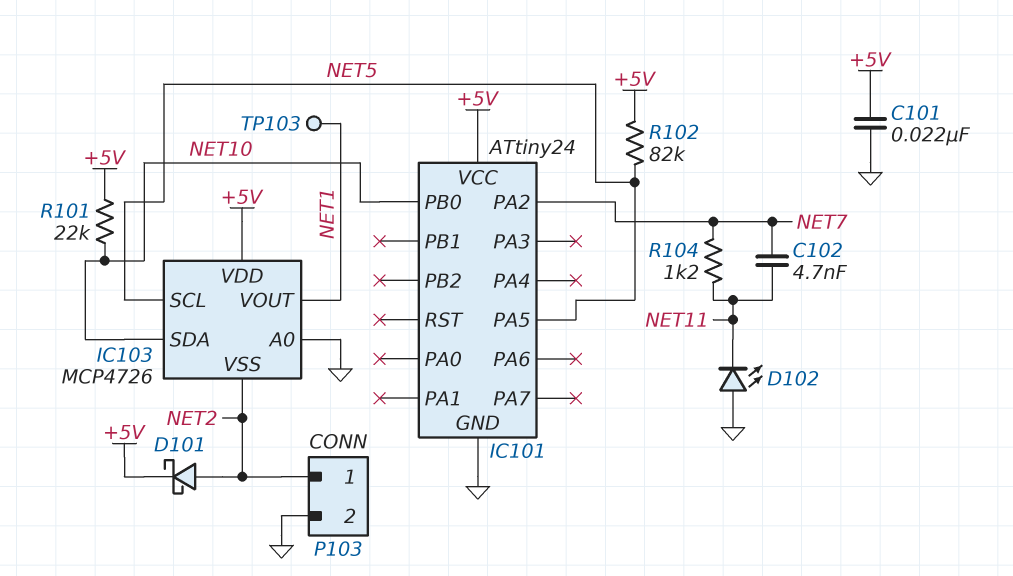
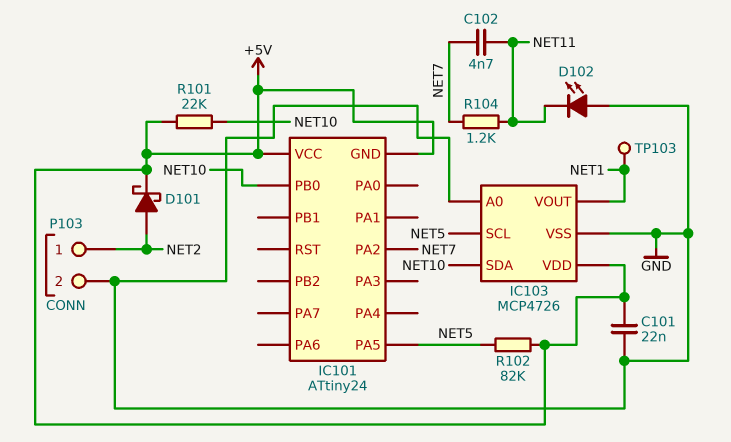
IC101 pin GND: GND -> +5V
IC103 pin VSS: NET2 -> GND

